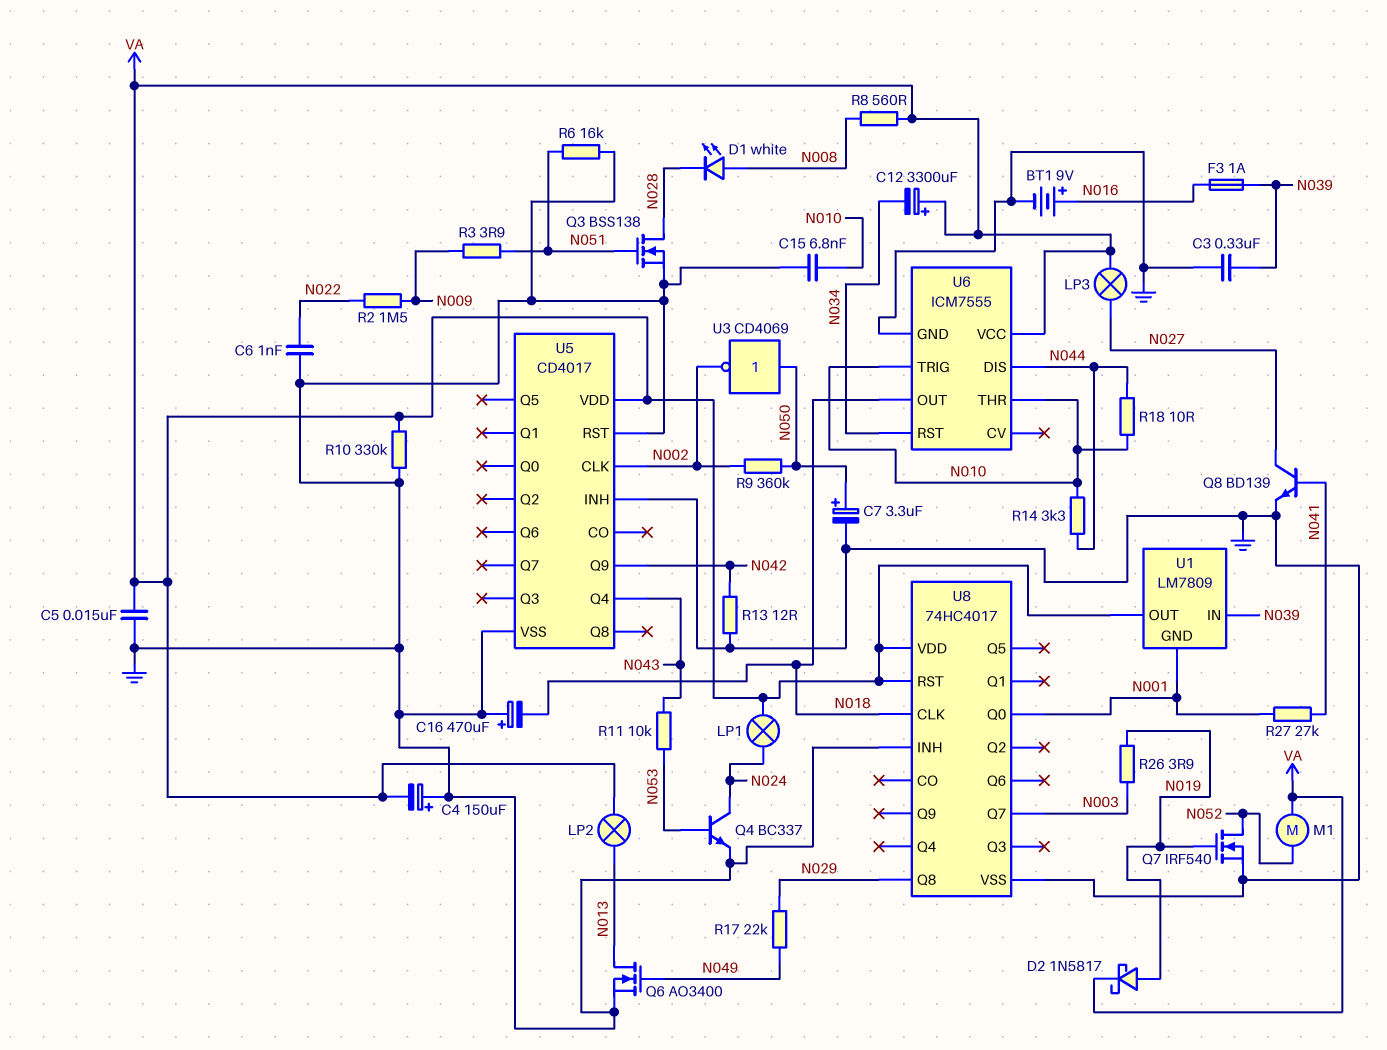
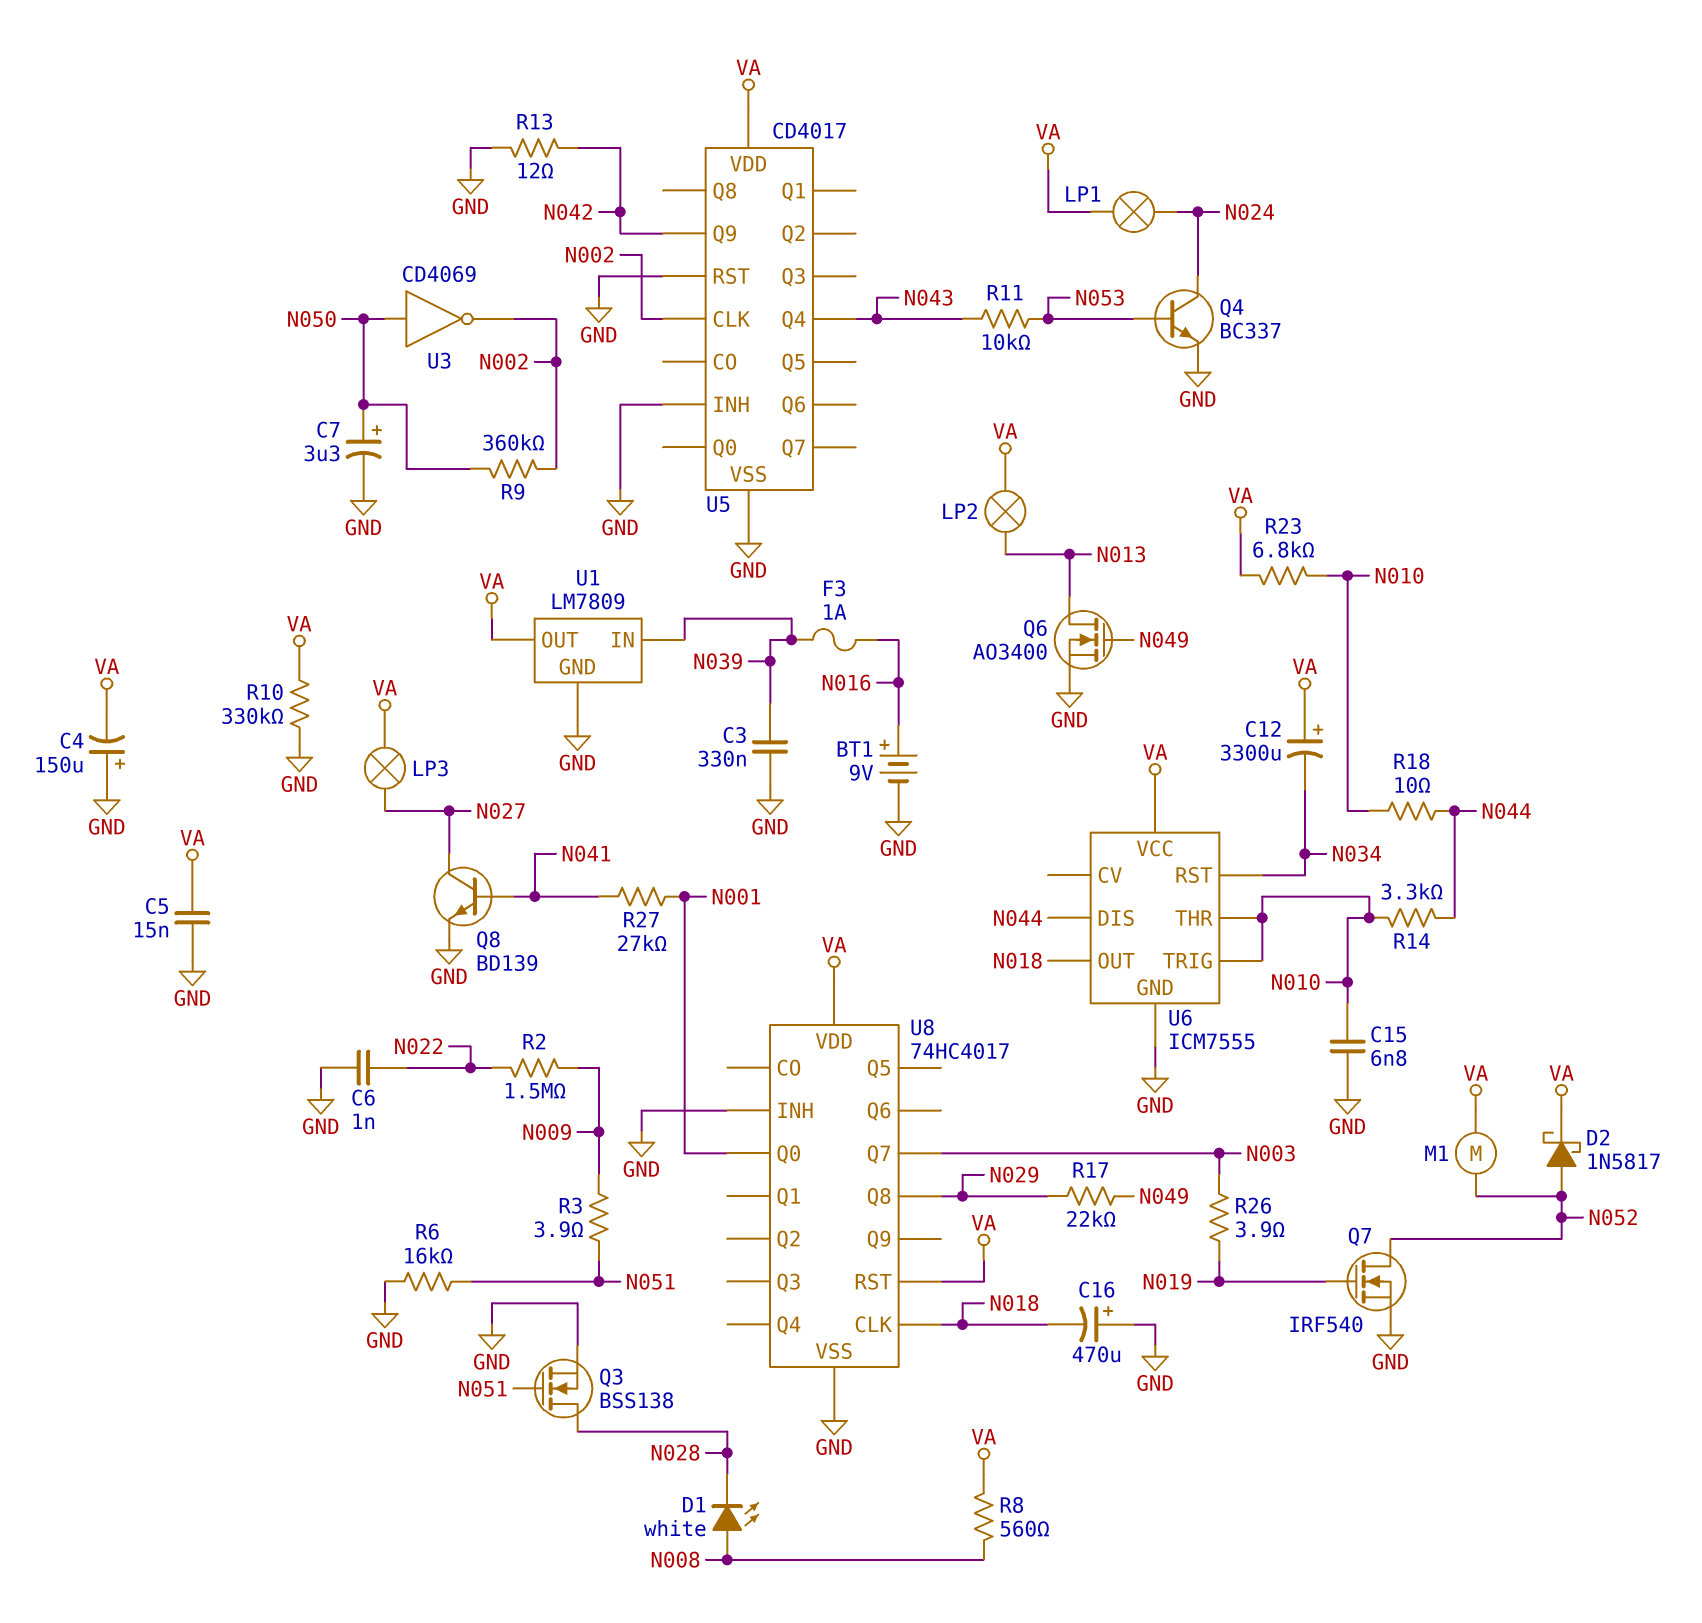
D2: schottky 1N5817 (A N019, K VA) -> schottky 1N5817 (A N052, K VA)
R23: none -> 6.8k (N010, VA)
U1 pin GND: N001 -> GND

